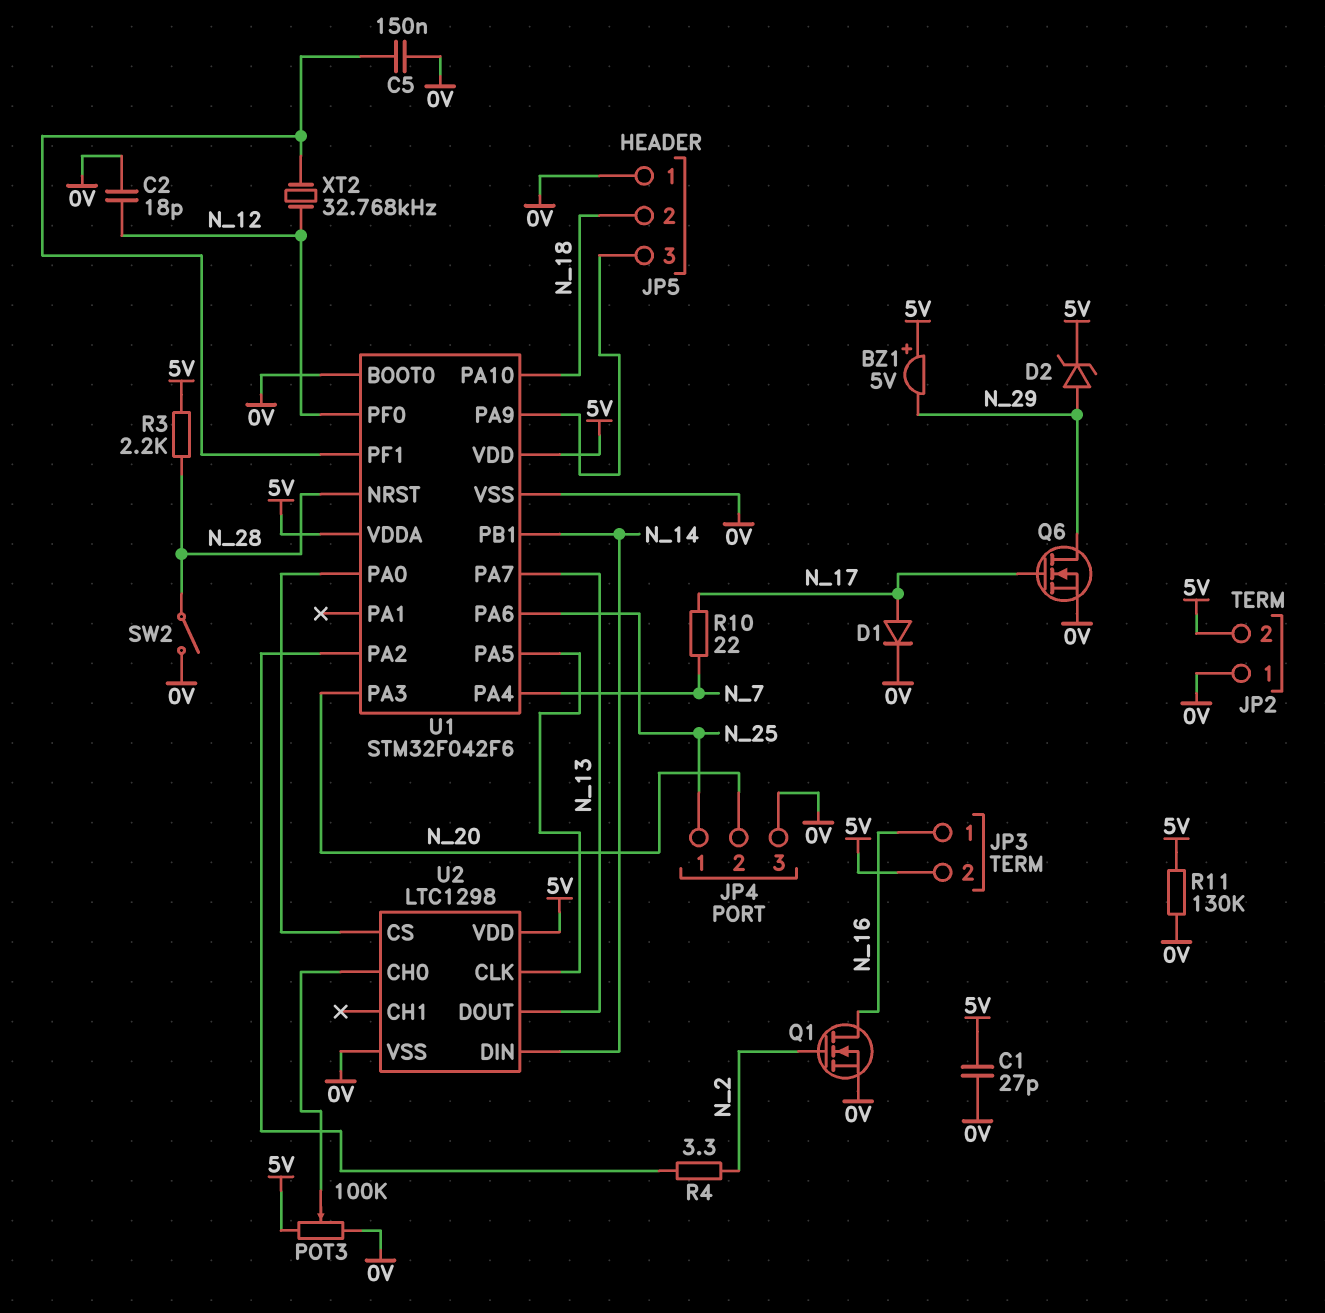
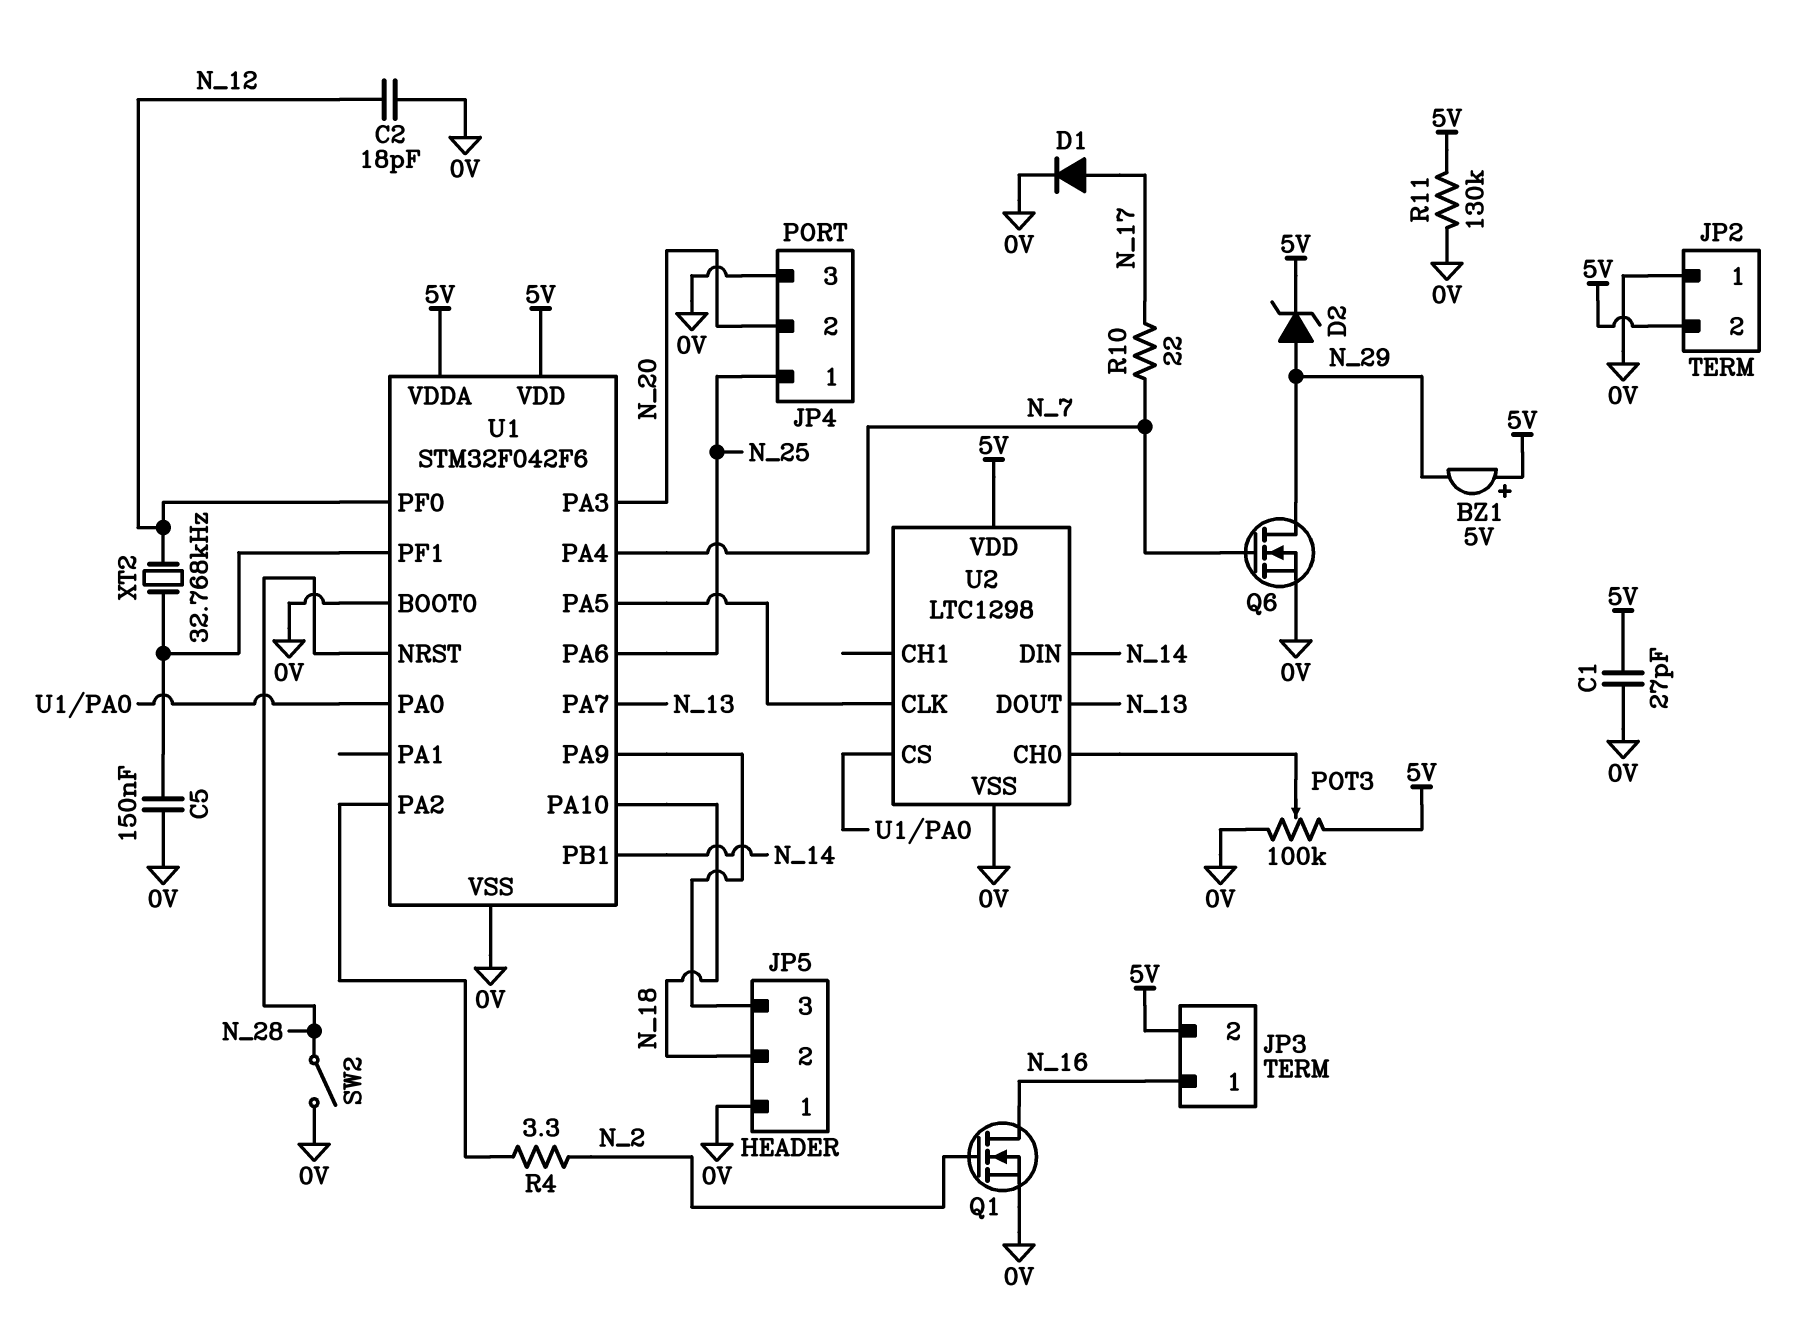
Q6: NMOS (G N_17, D N_29, S 0V) -> NMOS (G N_7, D N_29, S 0V)
R3: 2.2k (5V, N_28) -> none

